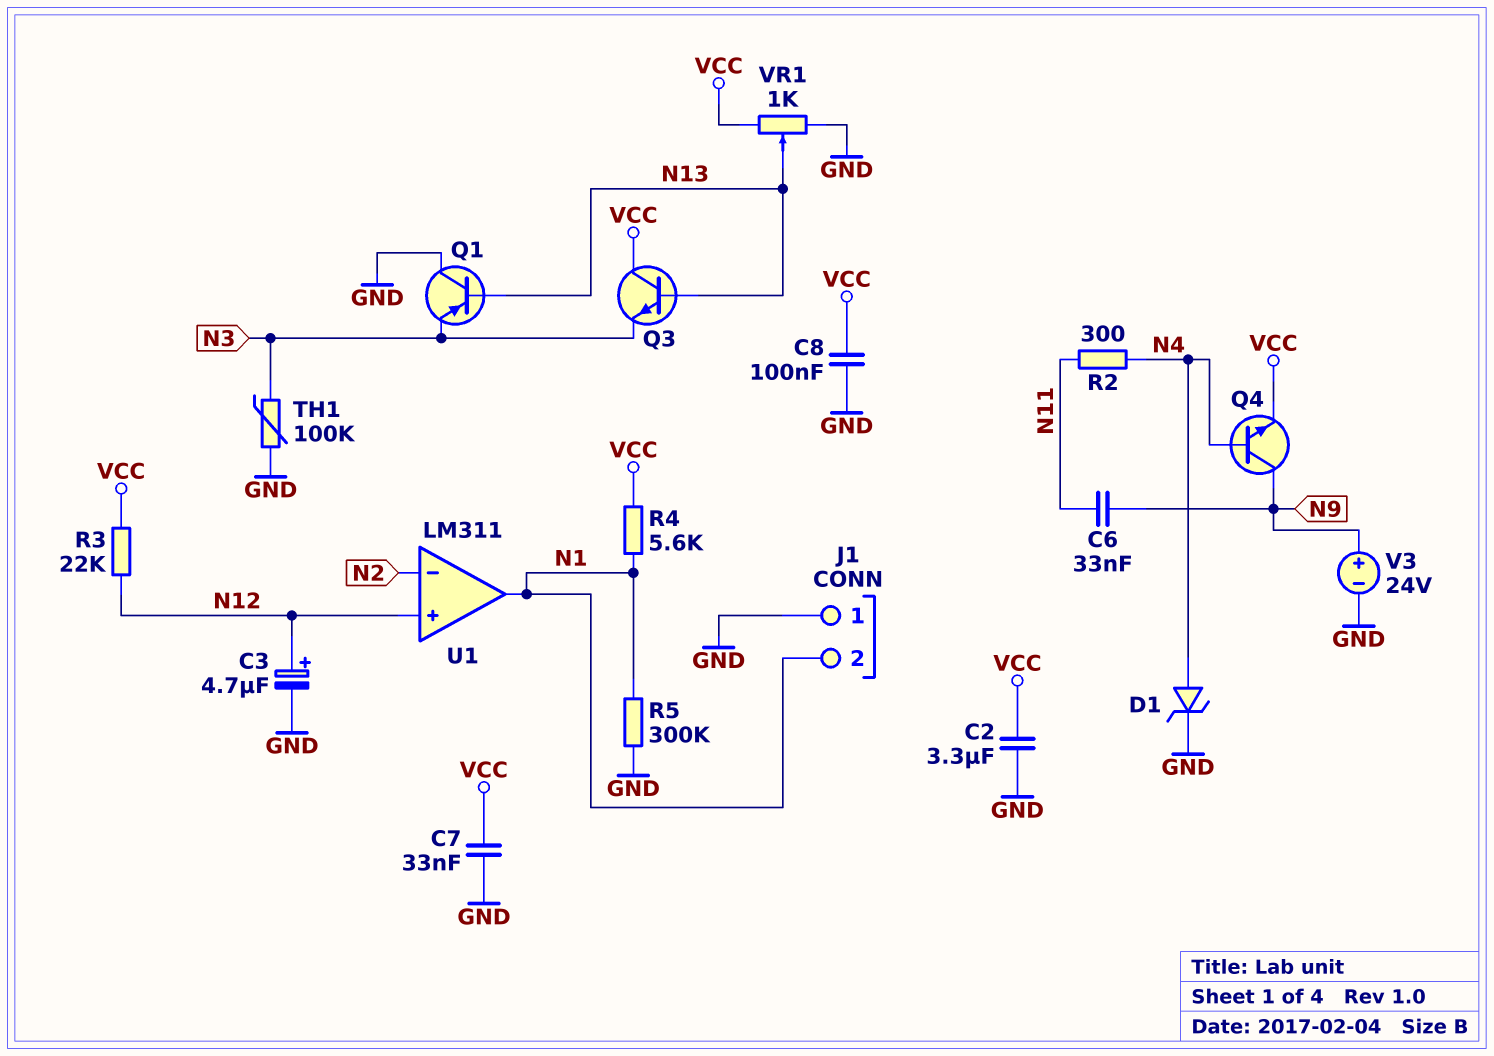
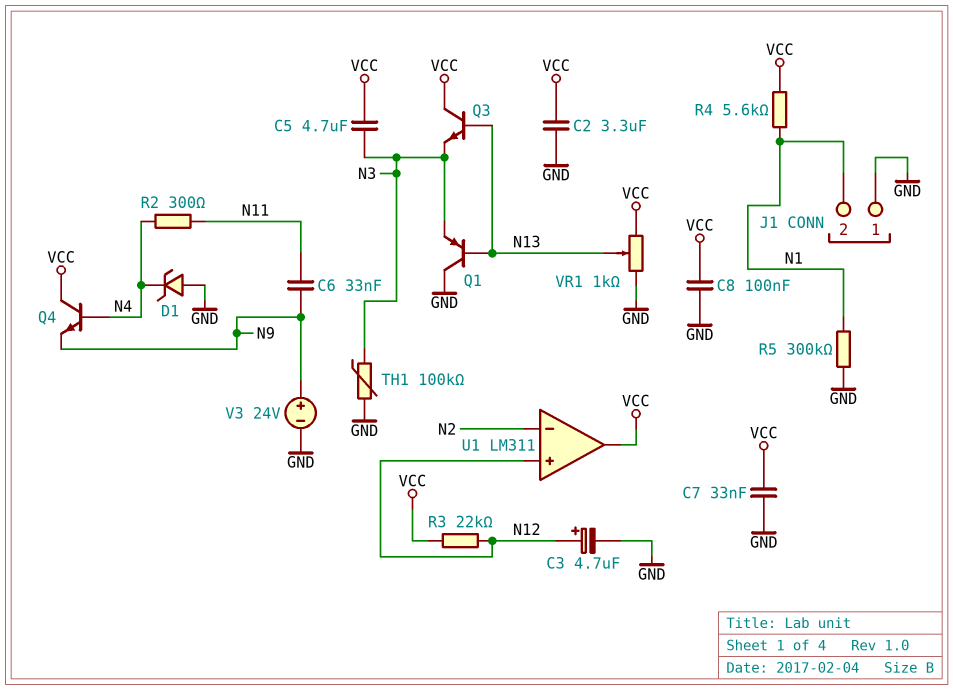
C5: none -> 4.7uF (N3, VCC)
D1: zener (A N4, K GND) -> zener (A GND, K N4)
Q4: NPN (B N4, C N9, E VCC) -> NPN (B N4, C VCC, E N9)
U1 pin out: N1 -> VCC

